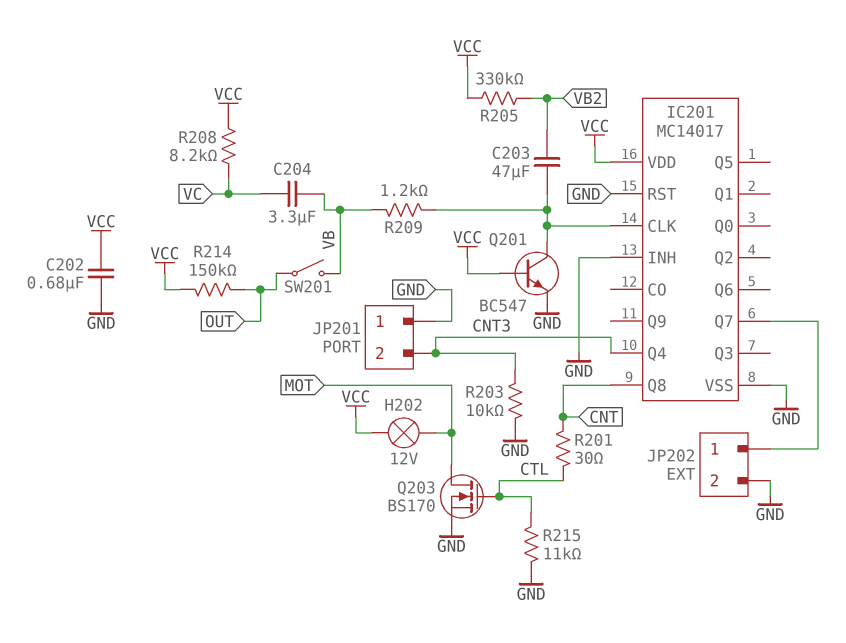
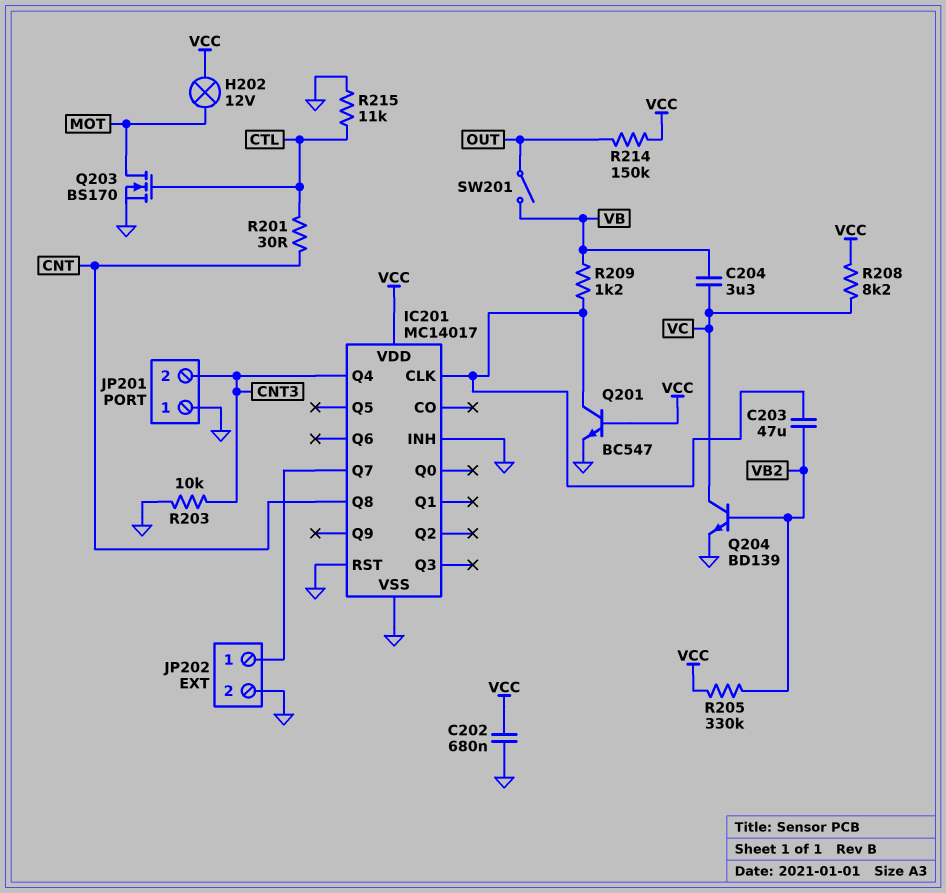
Q204: none -> NPN BD139 (B VB2, C VC, E GND)

